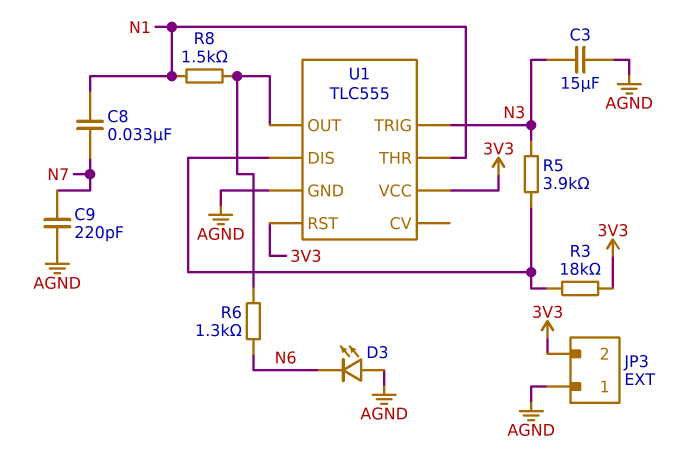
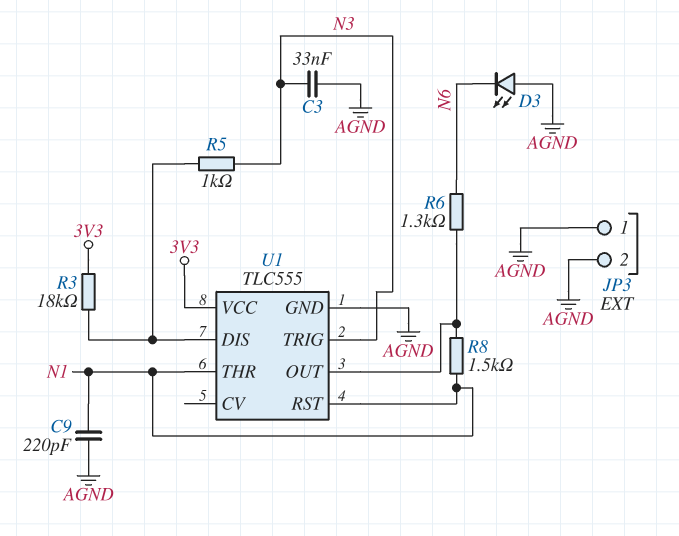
C3: 15uF (AGND, N3) -> 33nF (AGND, N3)
C8: 33nF (N1, N7) -> none
C9: 220pF (AGND, N7) -> 220pF (AGND, N1)
JP3 pin 2: 3V3 -> AGND
R5: 3.9k (N3, U1/DIS) -> 1k (N3, U1/DIS)
U1 pin RST: 3V3 -> N1

